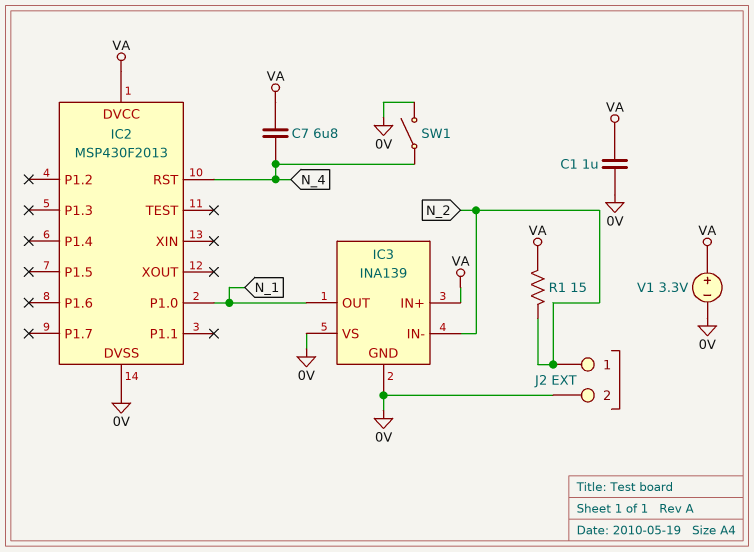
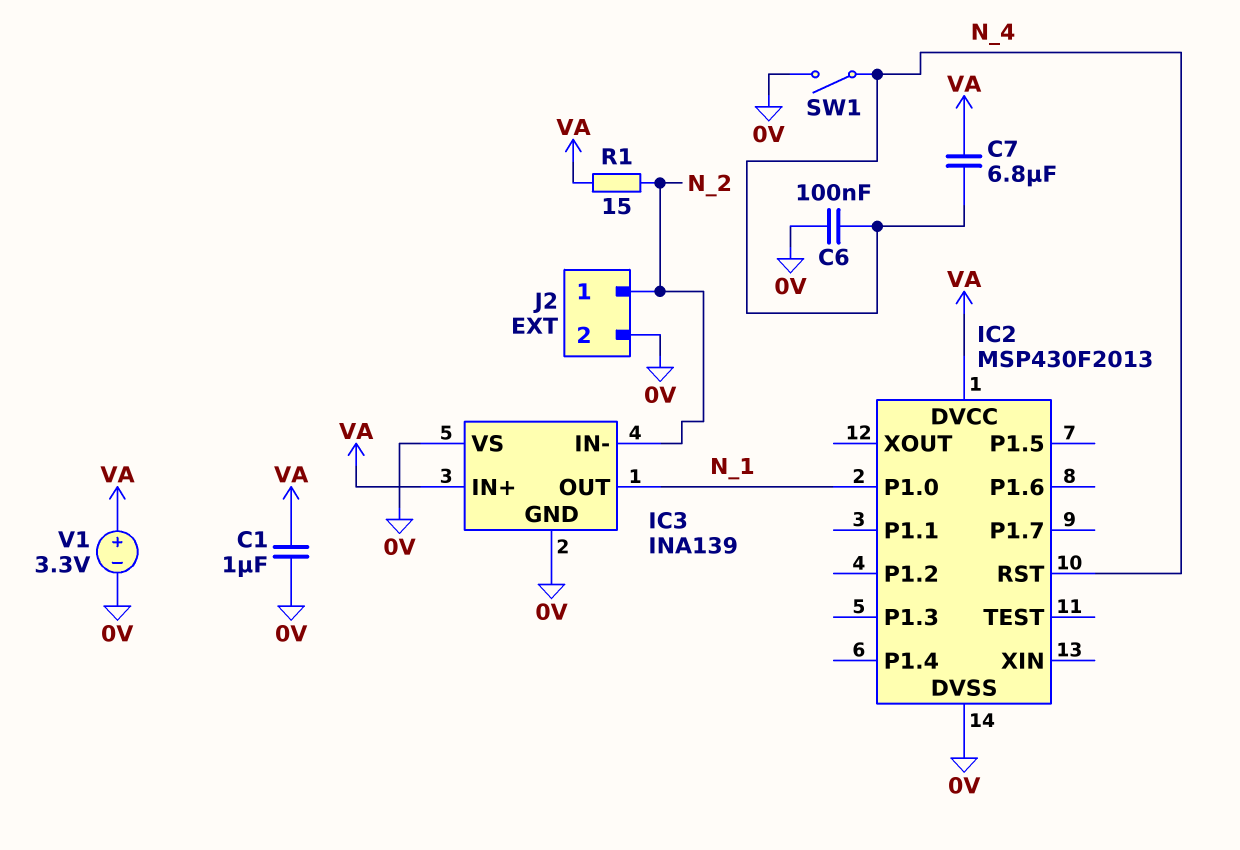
C6: none -> 100nF (0V, N_4)

